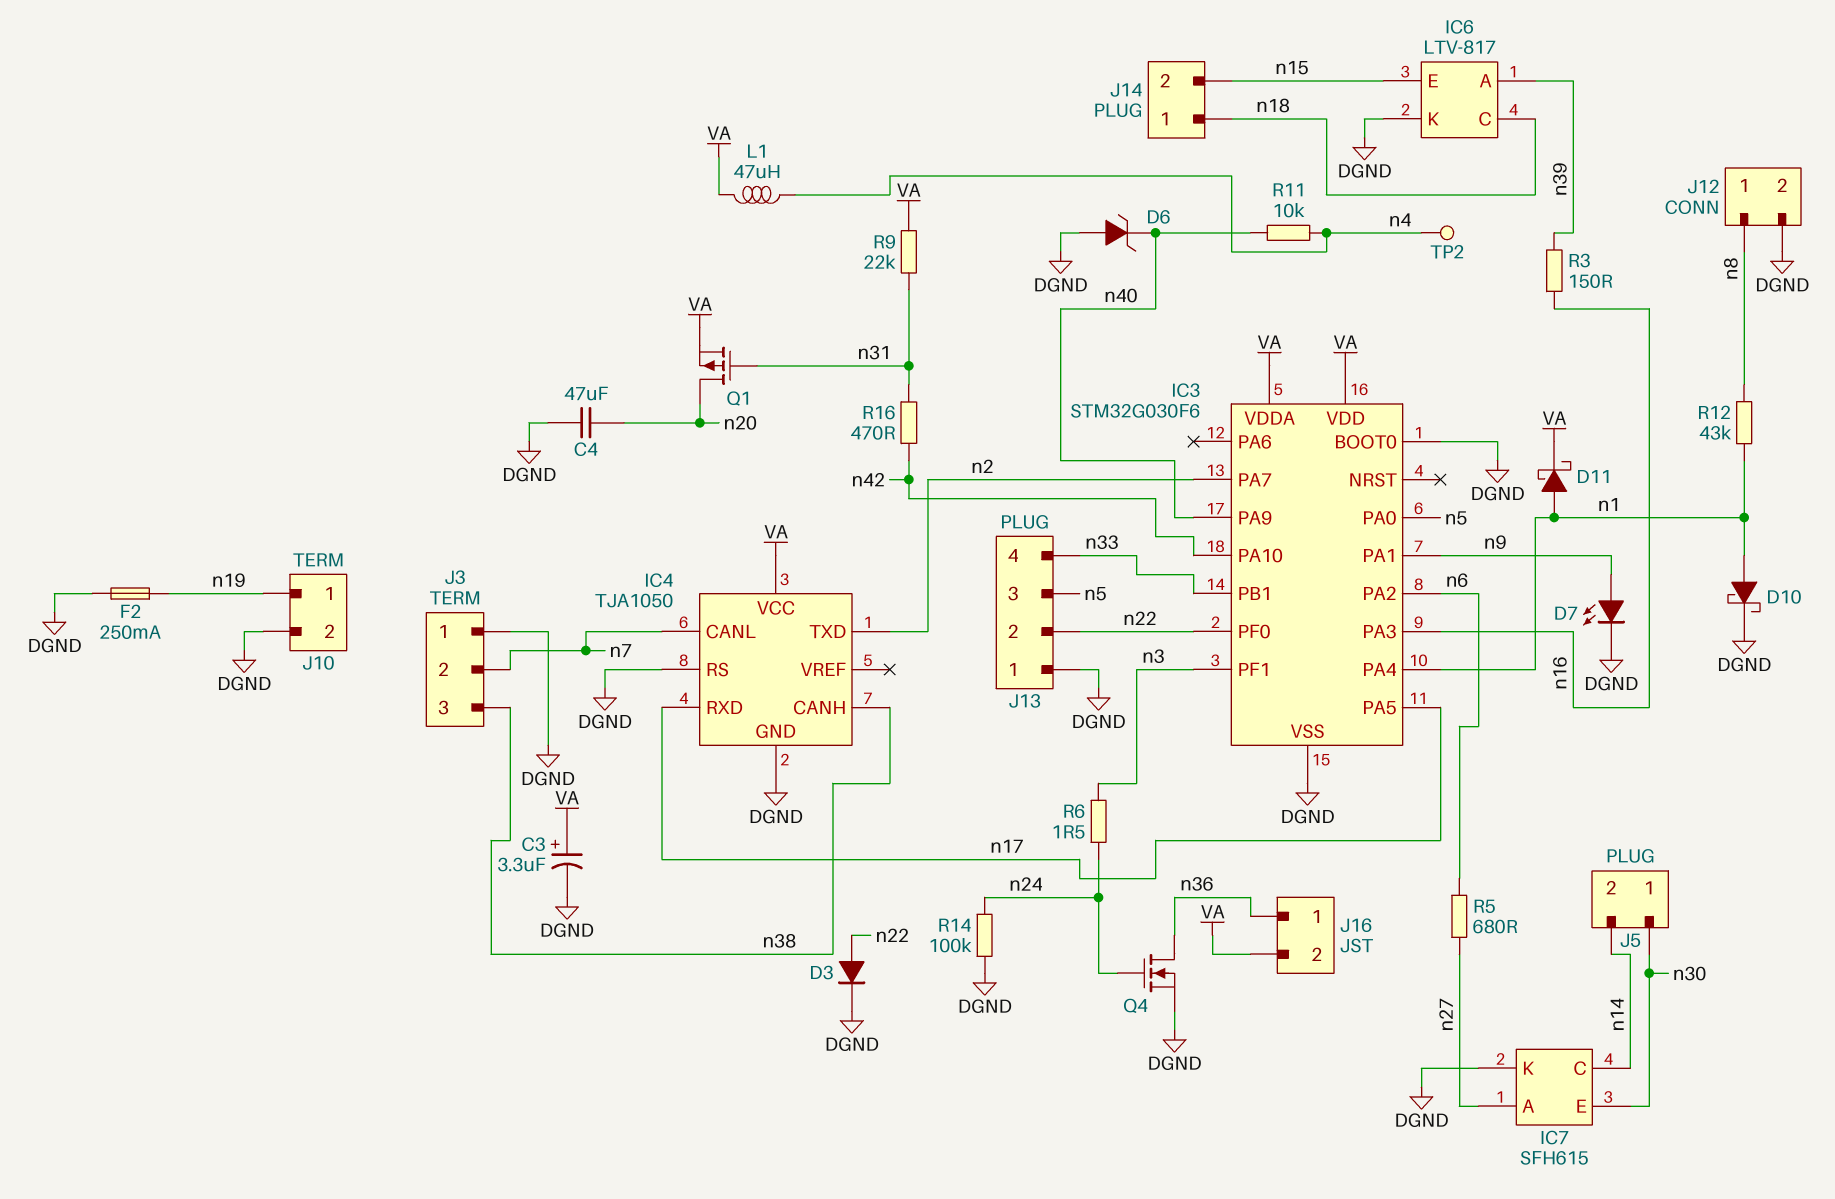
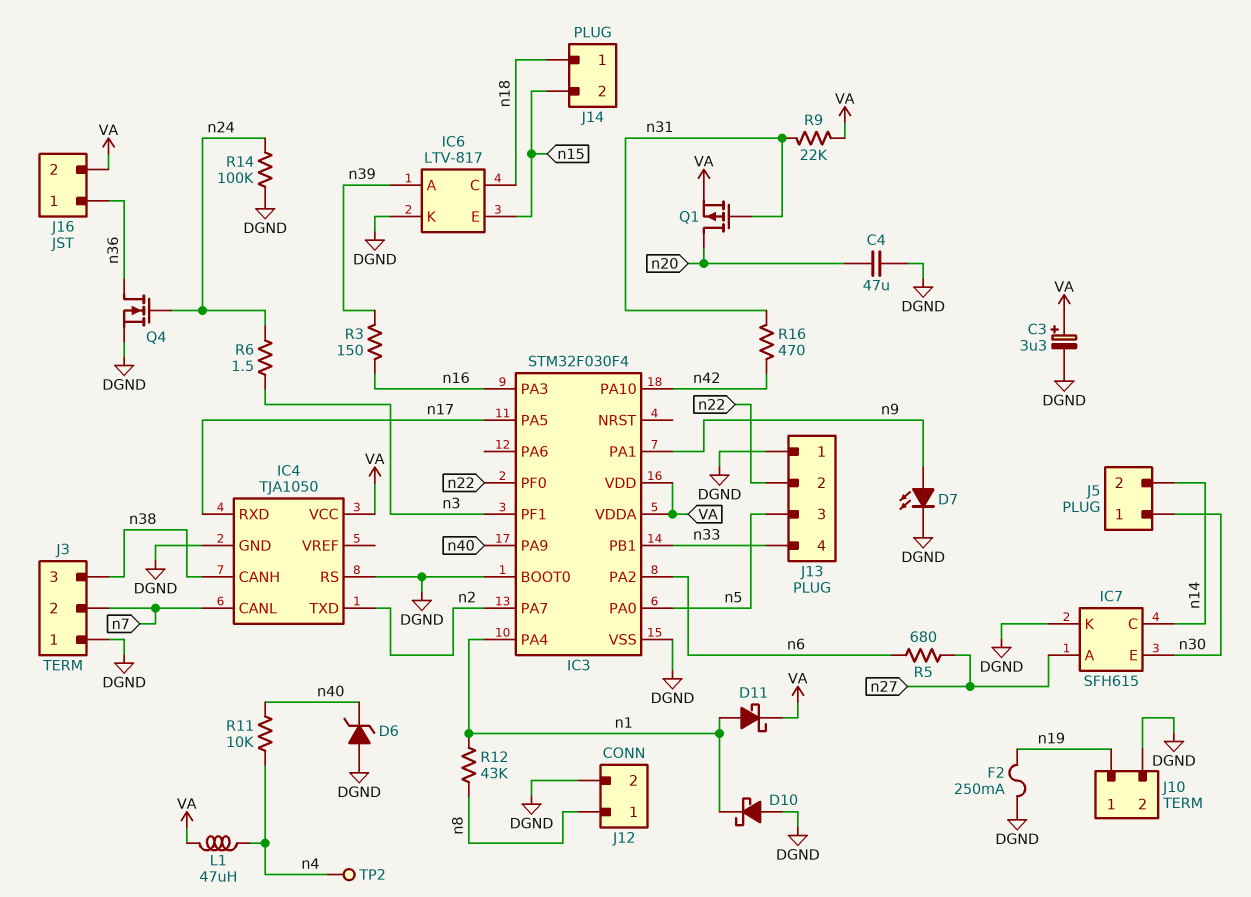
D3: diode (A n22, K DGND) -> none
D10: schottky (A n1, K DGND) -> schottky (A DGND, K n1)
IC3: STM32G030F6 -> STM32F030F4

